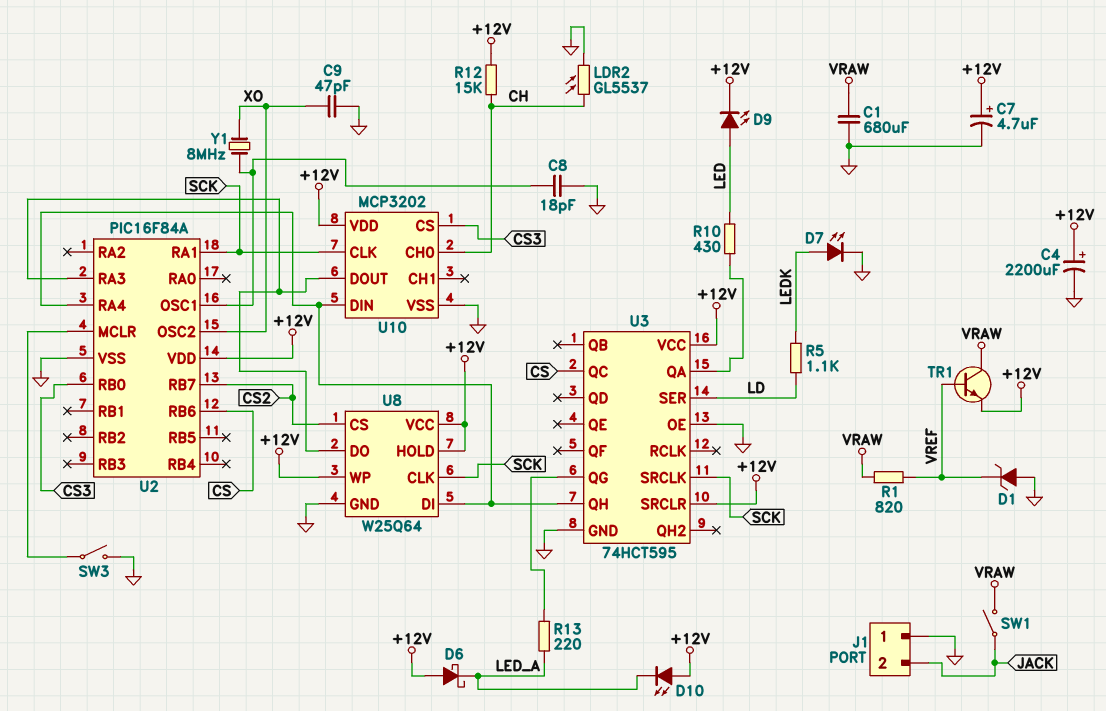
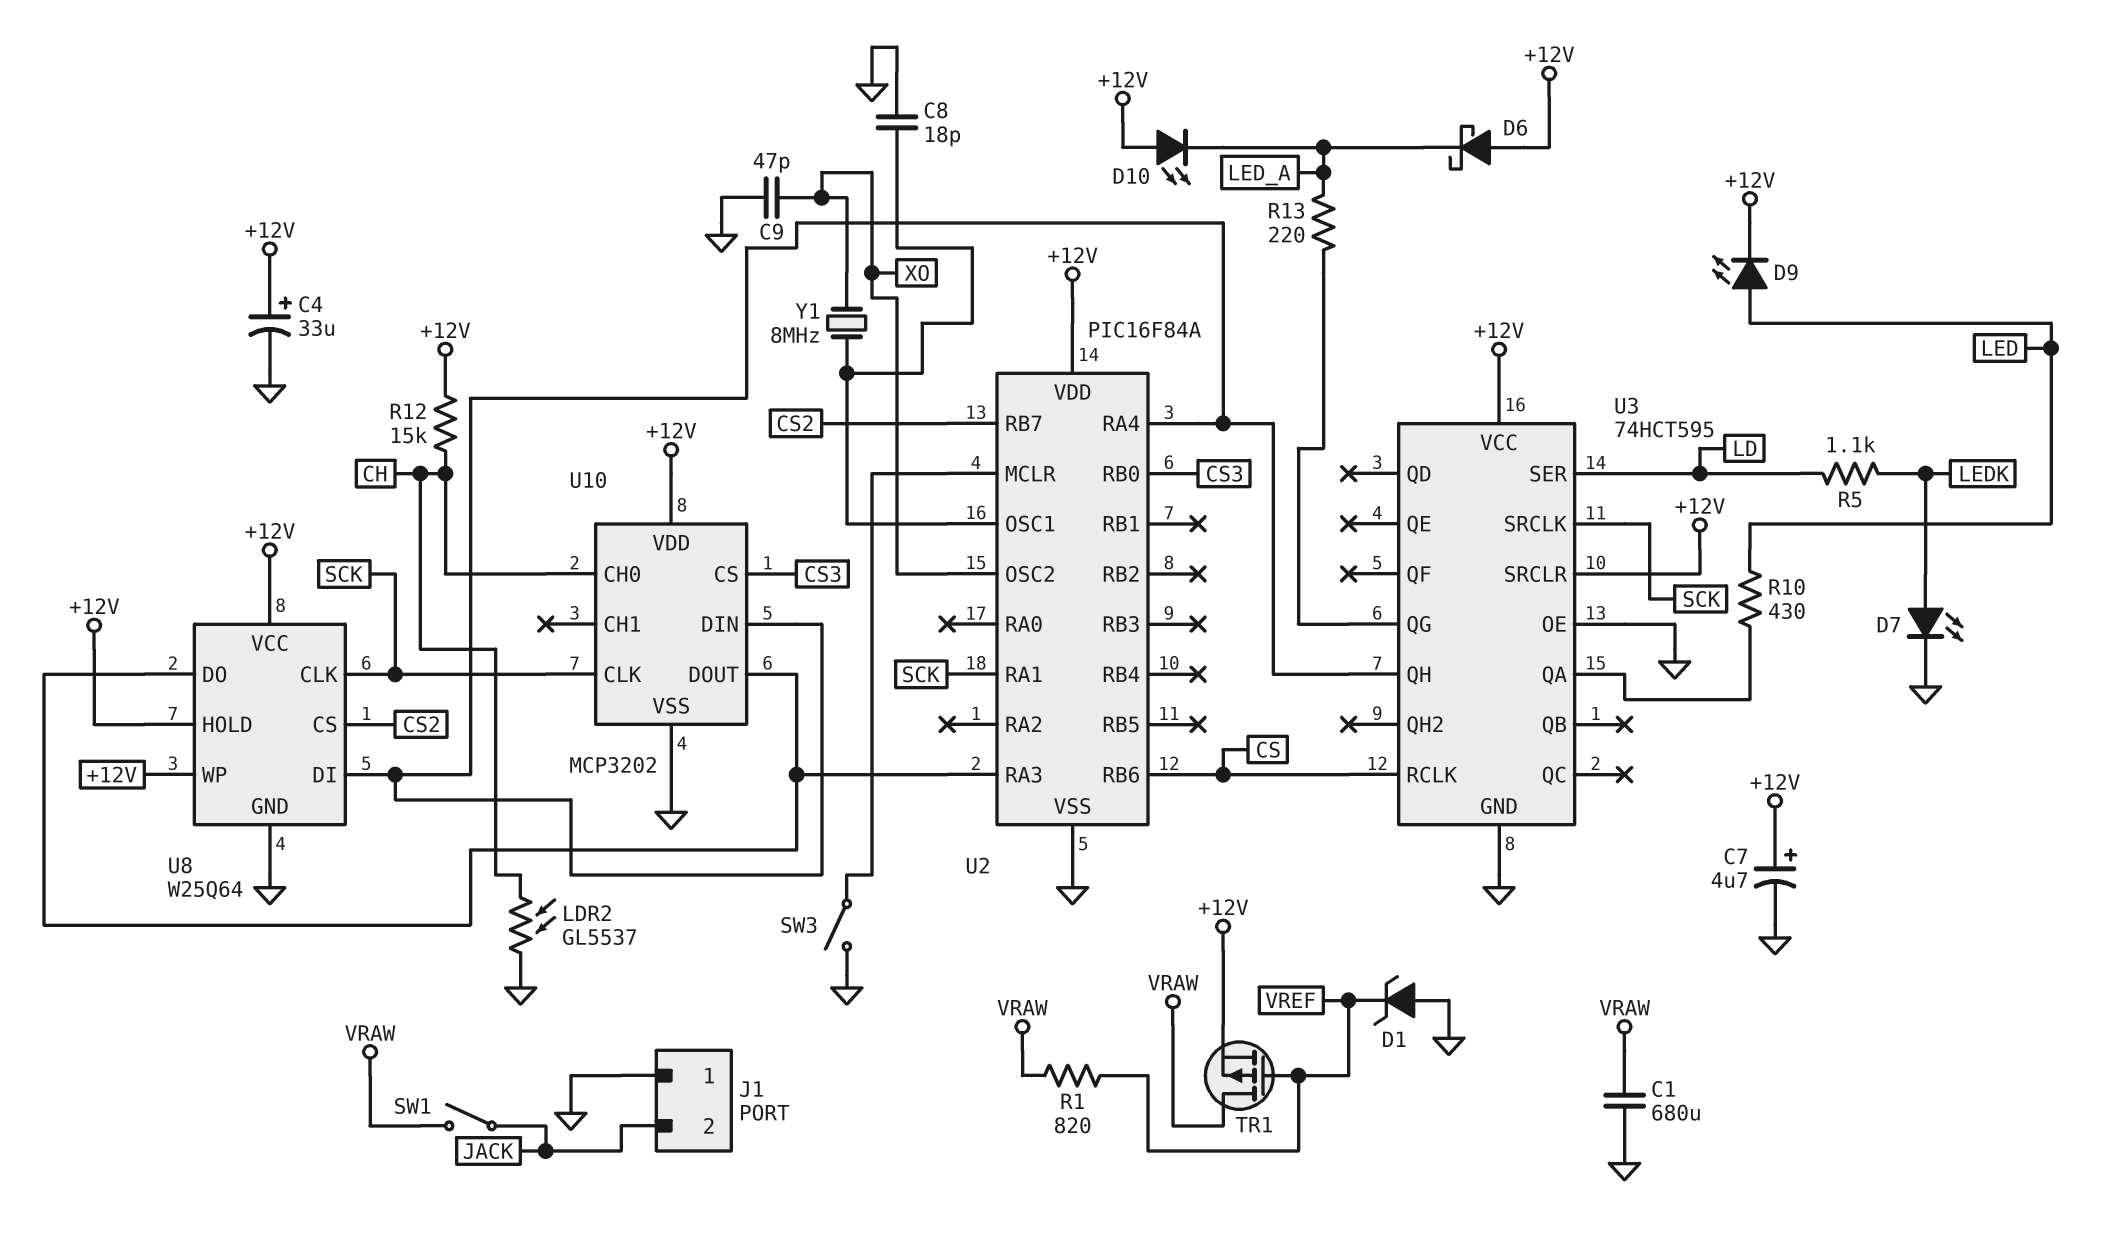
C4: 2200uF (plus +12V, minus GND) -> 33uF (plus +12V, minus GND)
TR1: NPN (B VREF, C VRAW, E +12V) -> PMOS (G VREF, D VRAW, S +12V)
U3 pin QC: CS -> none
U3 pin RCLK: none -> CS

